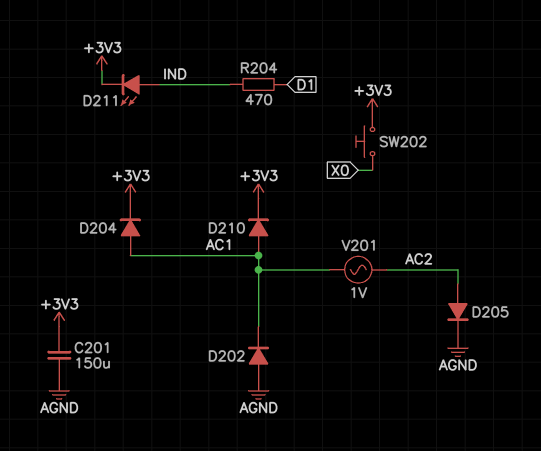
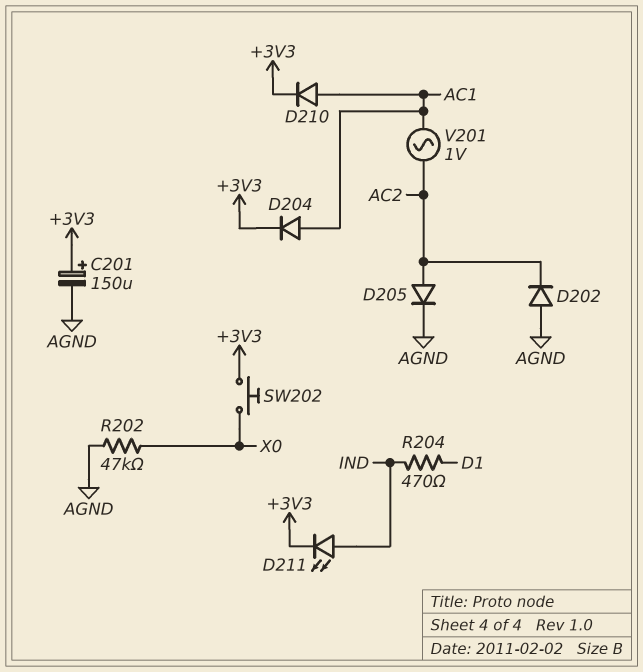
C201: 150uF (+3V3, AGND) -> 150uF (plus +3V3, minus AGND)
D202: diode (A AGND, K AC1) -> diode (A AGND, K AC2)
R202: none -> 47k (AGND, X0)

